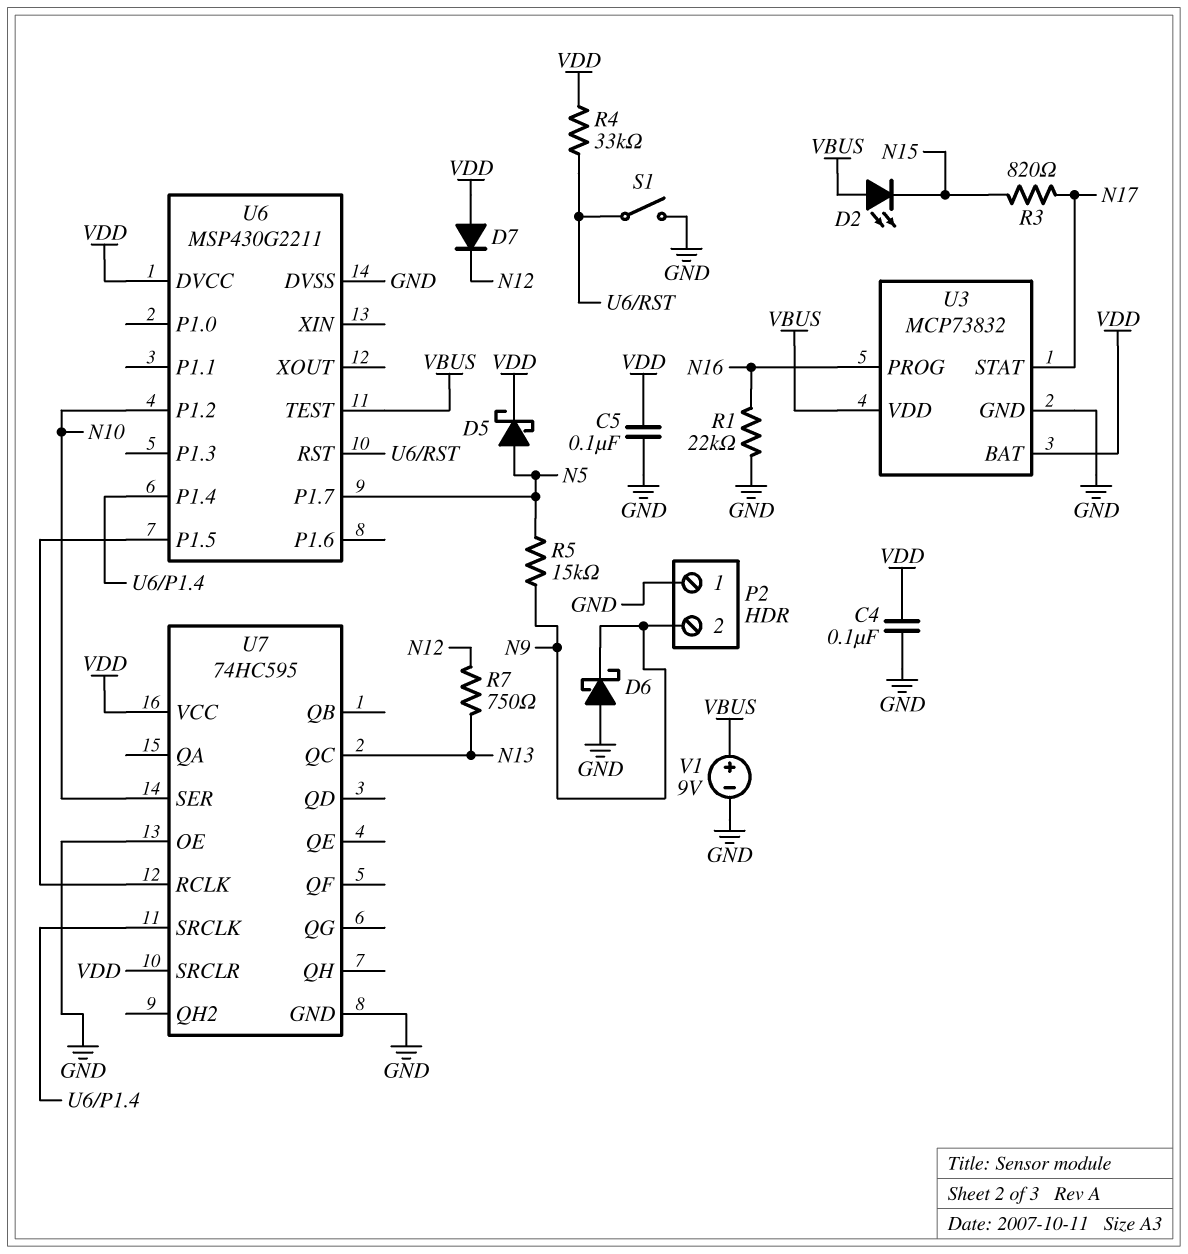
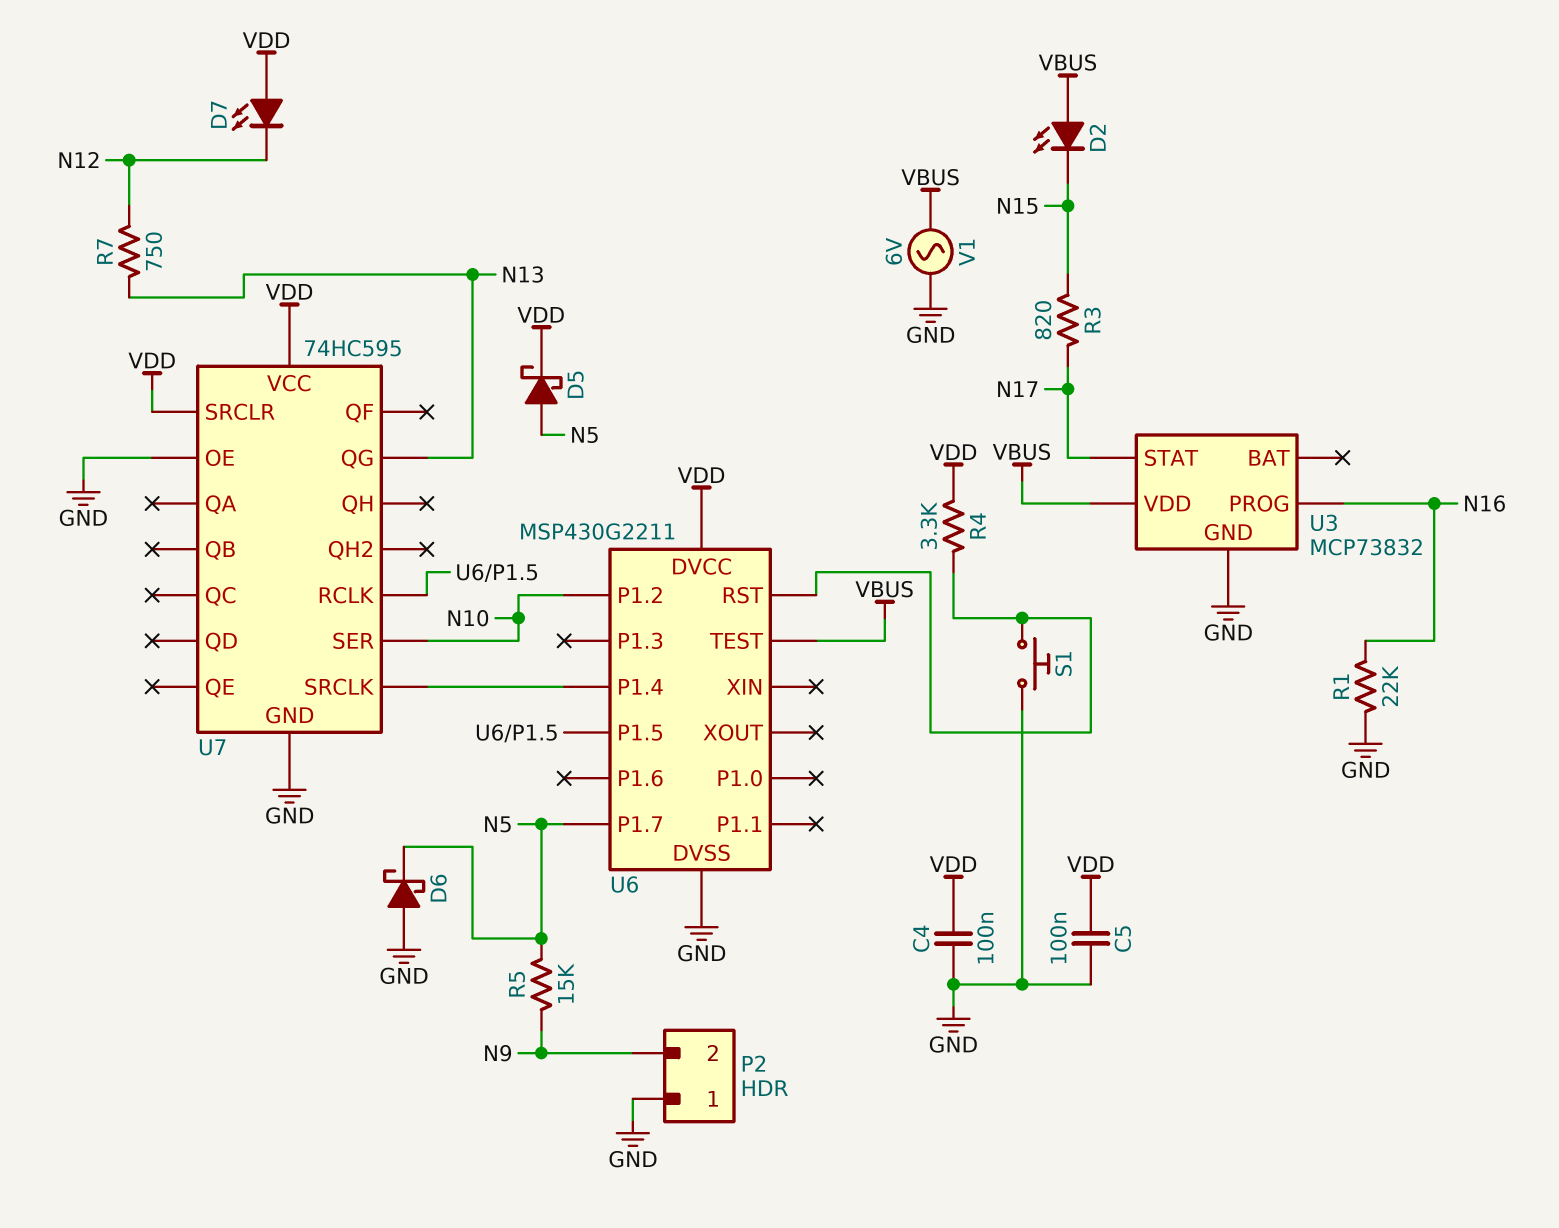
D6: schottky (A GND, K N9) -> schottky (A GND, K N5)
D7: diode (A VDD, K N12) -> LED (A VDD, K N12)
R4: 33k (U6/RST, VDD) -> 3.3k (U6/RST, VDD)
S1: switch (GND, U6/RST) -> button (GND, U6/RST)
U3 pin BAT: VDD -> none
U7 pin QC: N13 -> none
U7 pin QG: none -> N13
V1: 9V (plus VBUS, minus GND) -> AC 6V (GND, VBUS)

